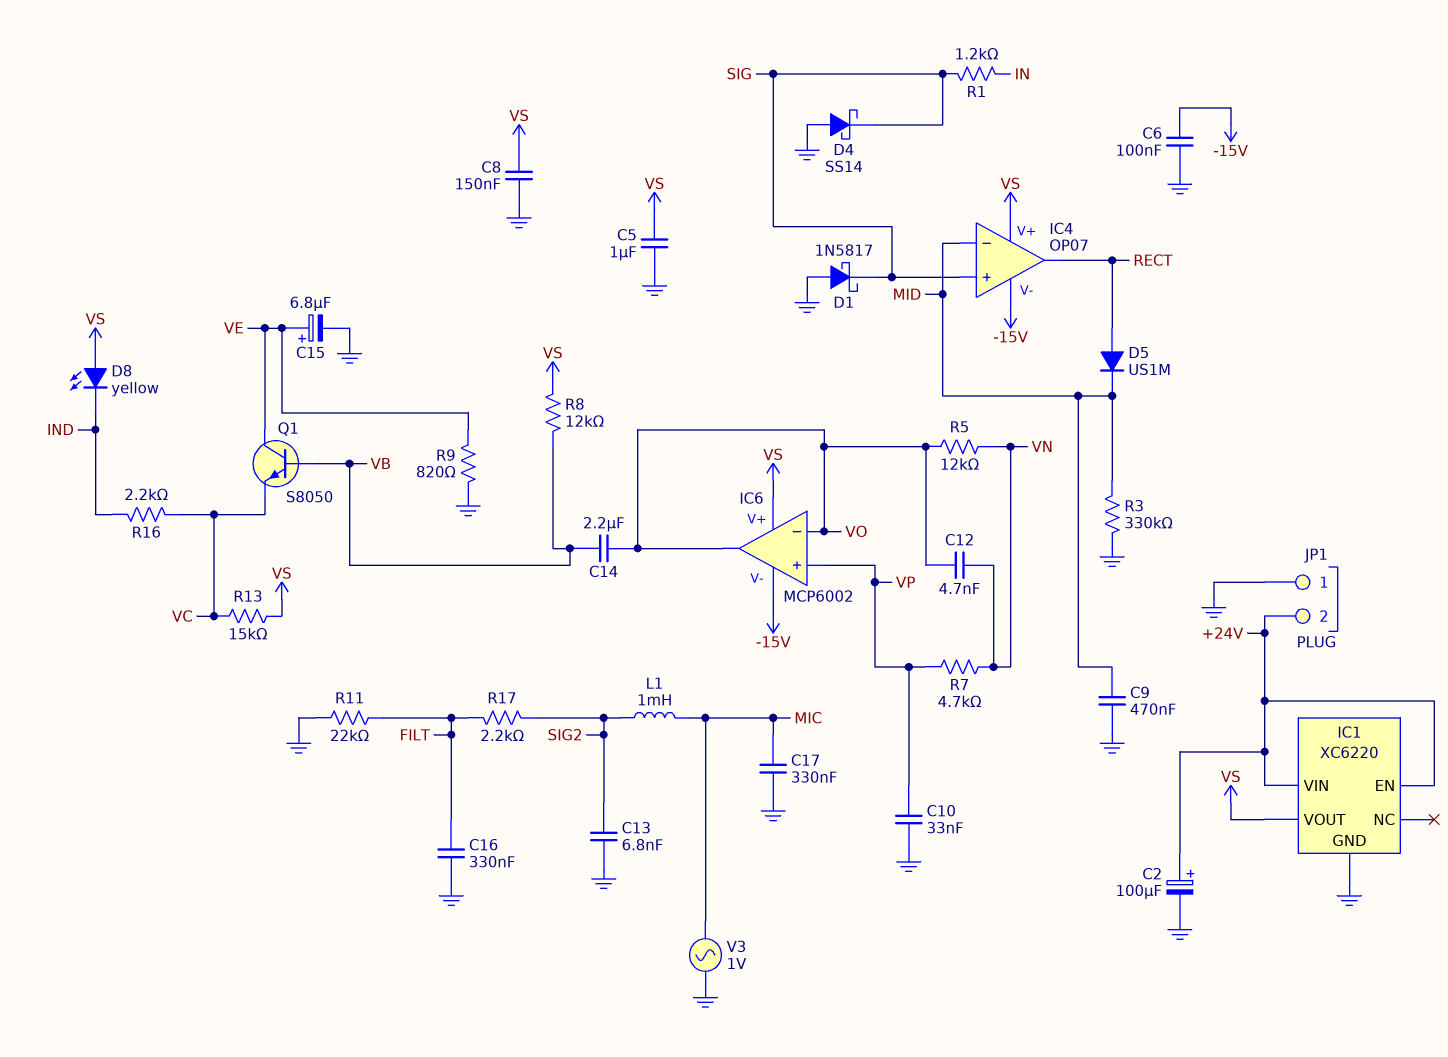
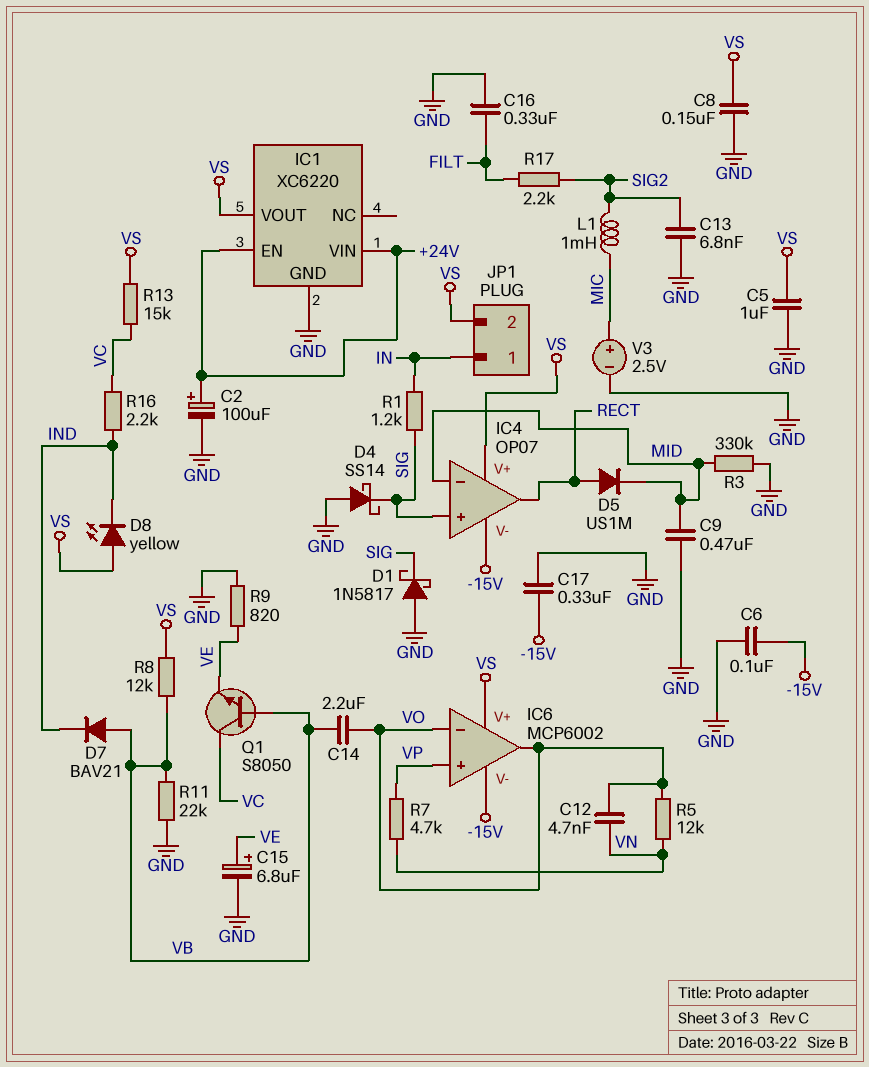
C10: 33nF (GND, VP) -> none
C17: 330nF (GND, MIC) -> 330nF (-15V, GND)
D7: none -> diode BAV21 (A VB, K IND)
JP1 pin 1: GND -> IN
JP1 pin 2: +24V -> VS
Q1: NPN S8050 (B VB, C VE, E VC) -> NPN S8050 (B VB, C VC, E VE)
R11: 22k (FILT, GND) -> 22k (GND, VB)
V3: AC 1V (GND, MIC) -> 2.5V (plus MIC, minus GND)

